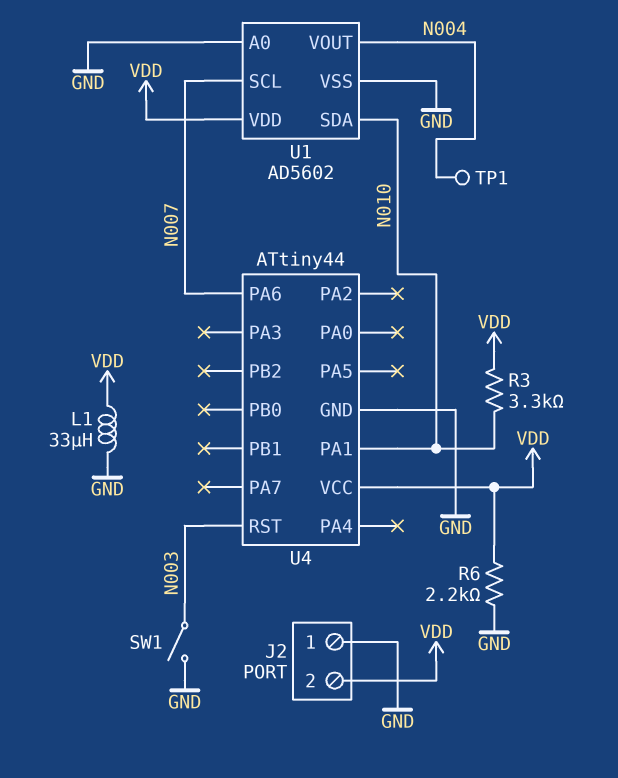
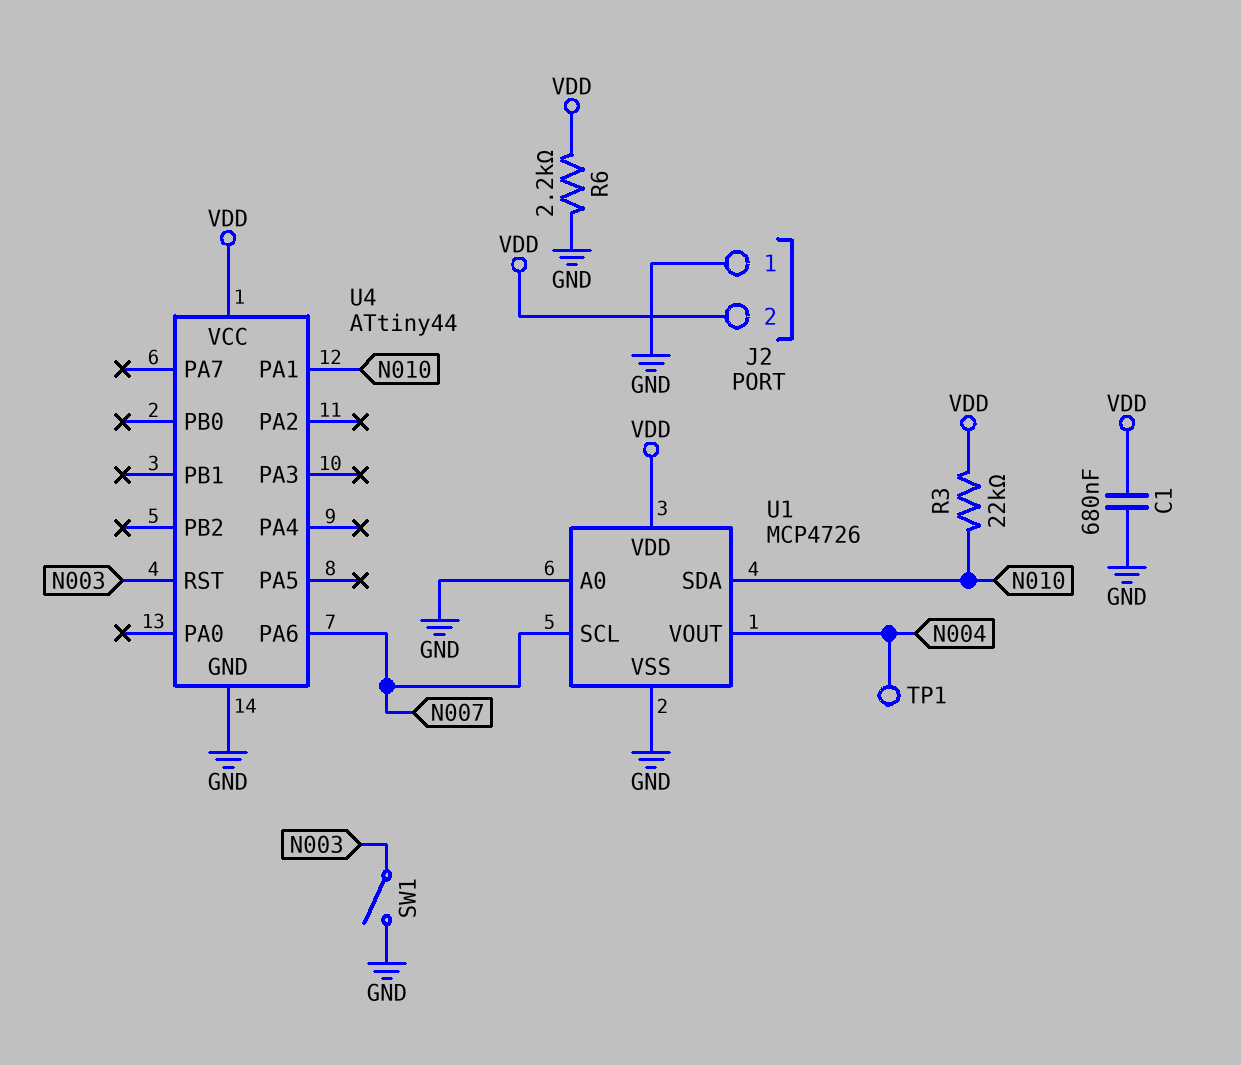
C1: none -> 680nF (GND, VDD)
L1: 33uH (GND, VDD) -> none
R3: 3.3k (N010, VDD) -> 22k (N010, VDD)
U1: AD5602 -> MCP4726

